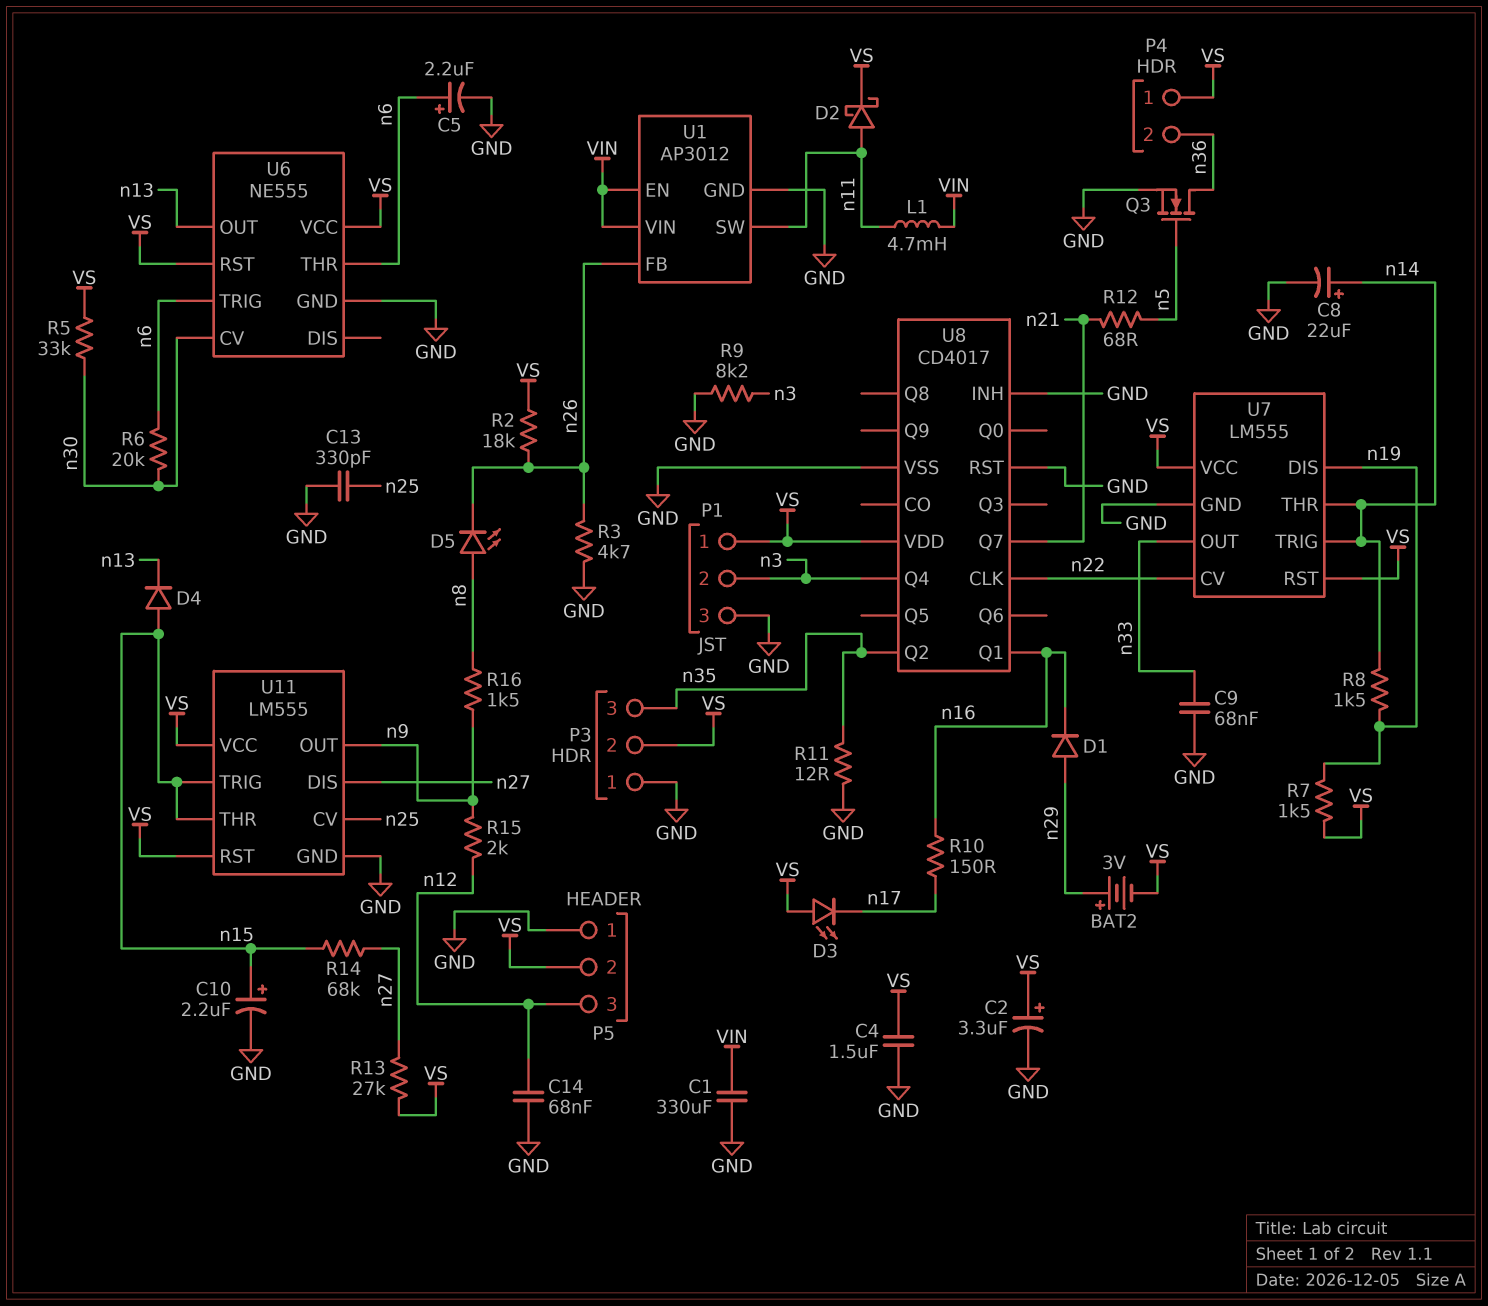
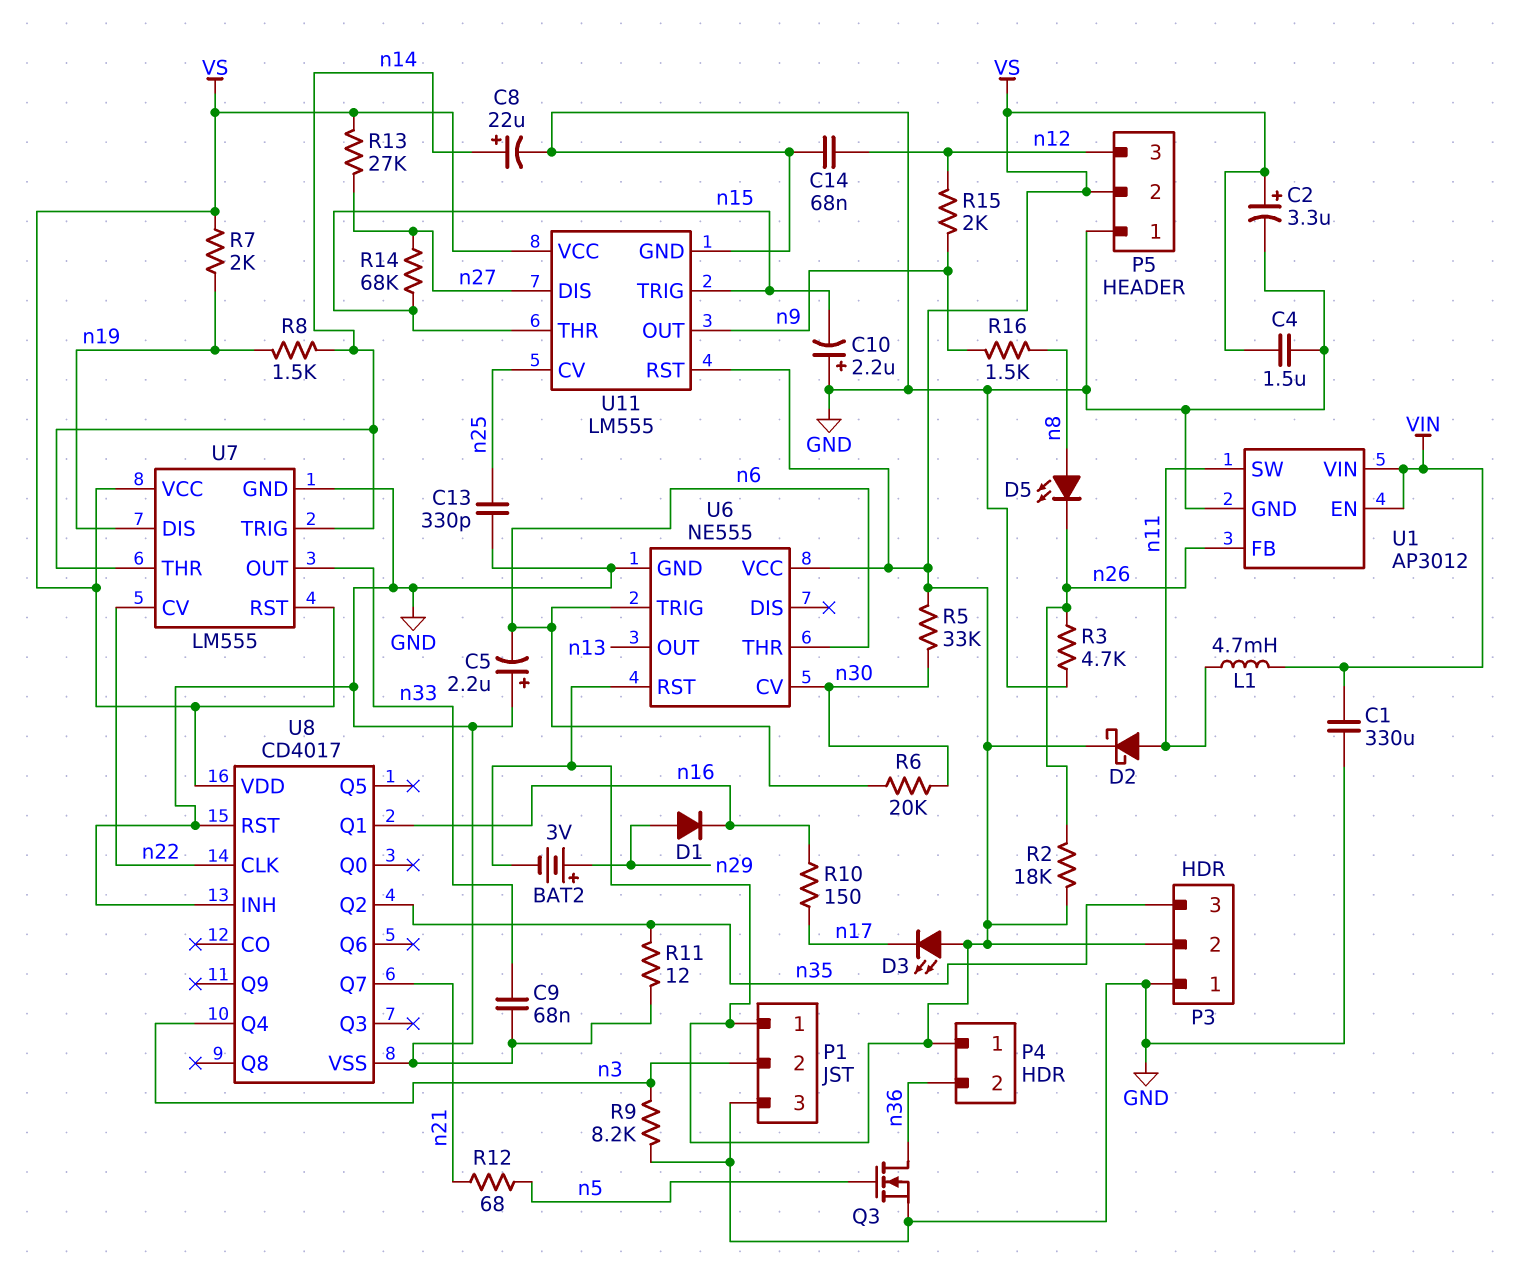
C5: 2.2uF (plus n6, minus GND) -> 2.2uF (plus GND, minus n6)
C10: 2.2uF (plus n15, minus GND) -> 2.2uF (plus GND, minus n15)
D4: diode (A n15, K n13) -> none
R7: 1.5k (VS, n19) -> 2k (VS, n19)

